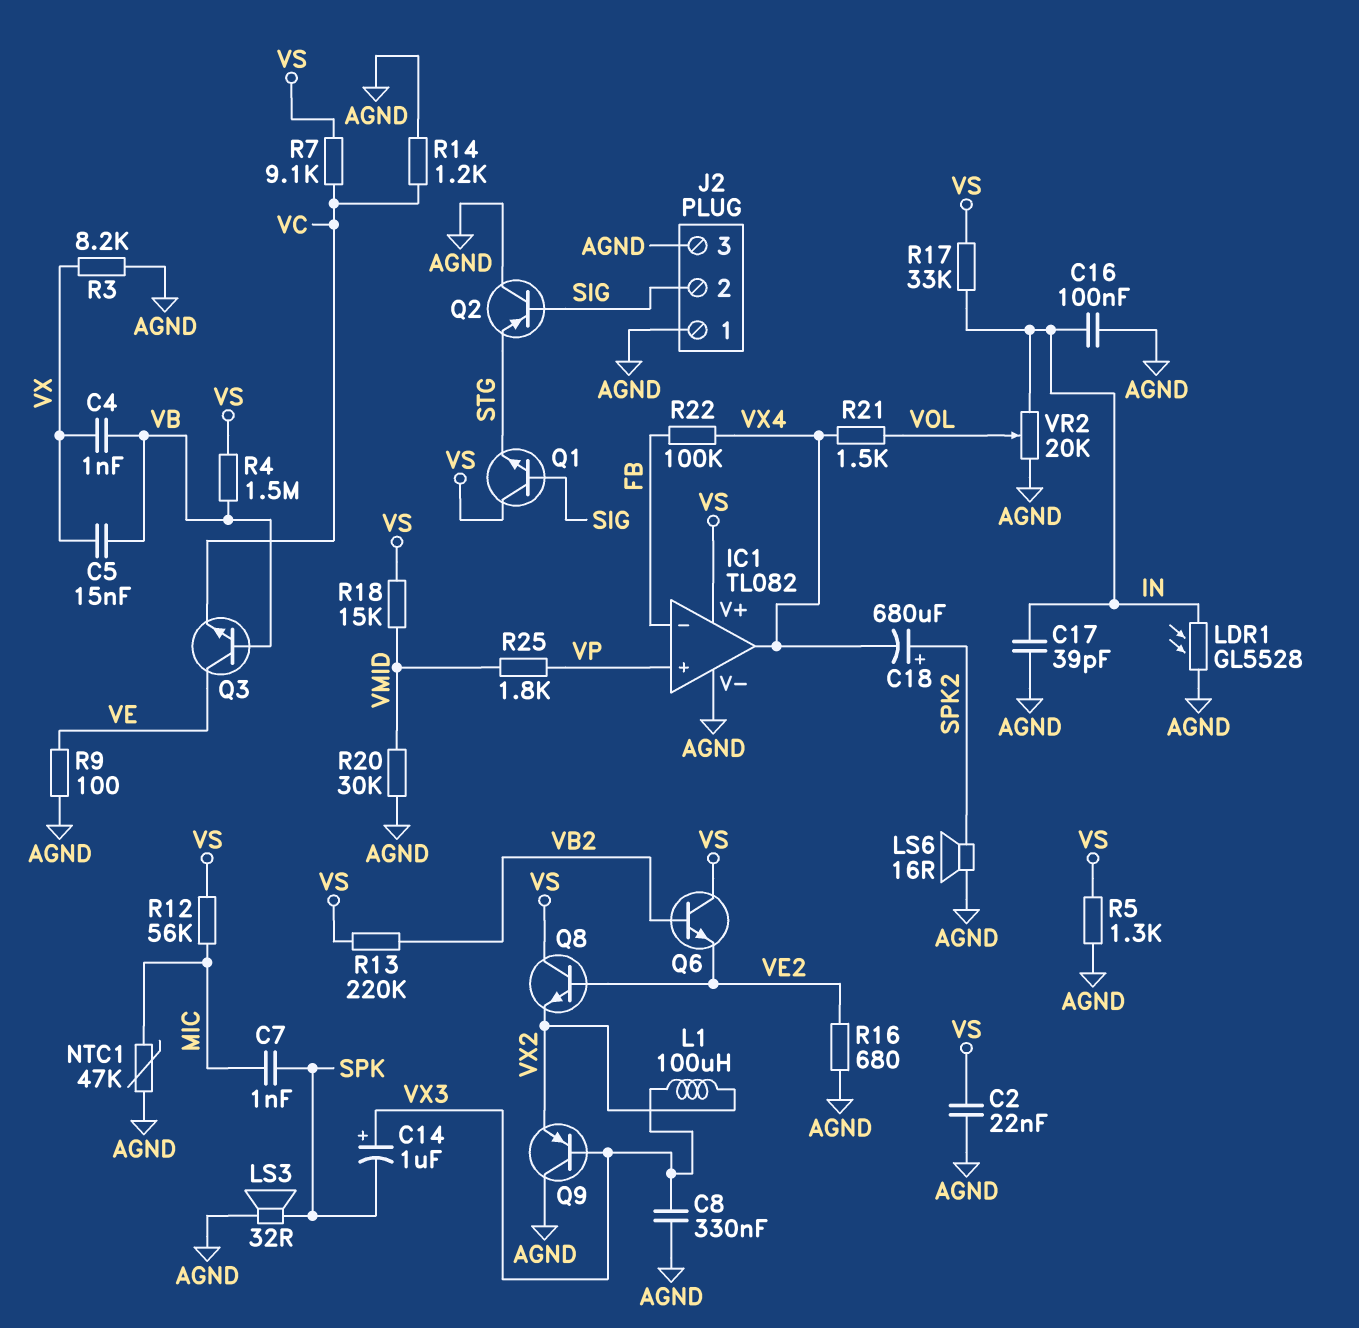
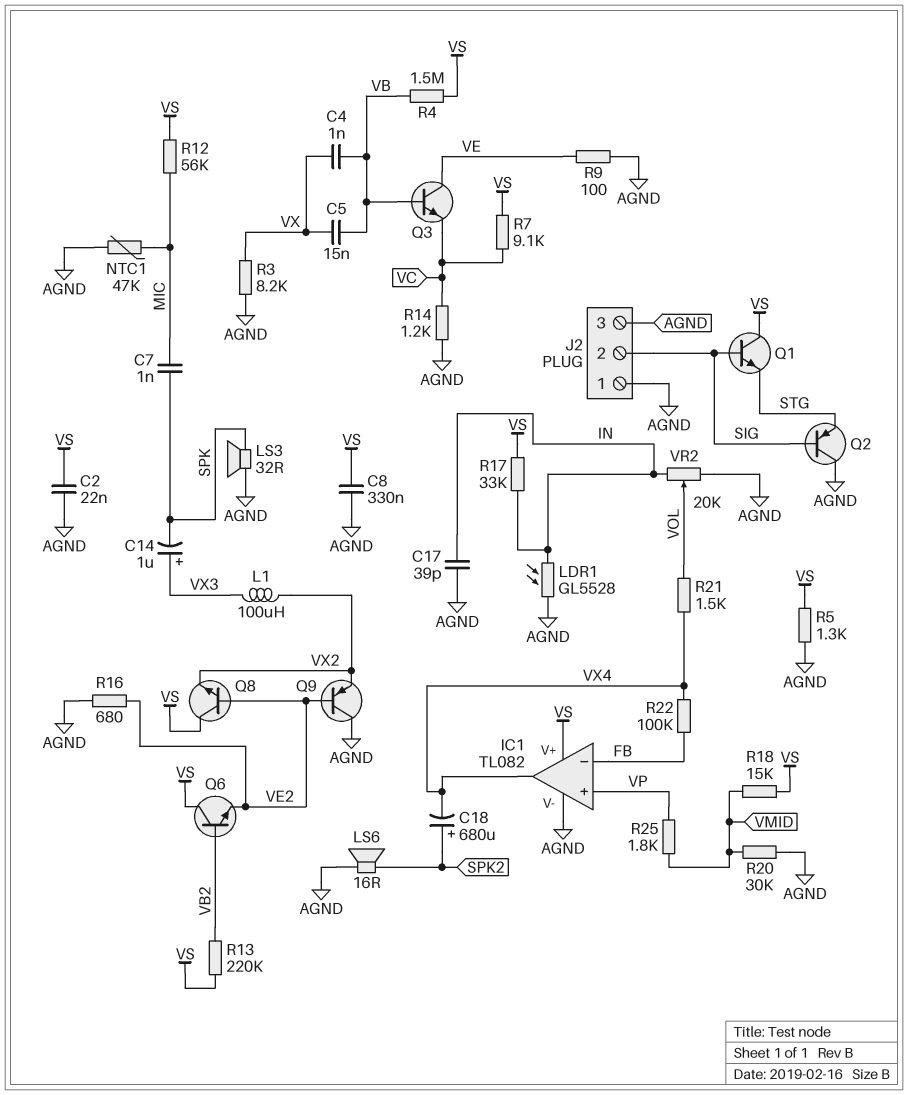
C8: 330nF (AGND, VX3) -> 330nF (AGND, VS)
C16: 100nF (AGND, IN) -> none
Q9: PNP (B VX3, C AGND, E VX2) -> PNP (B VE2, C AGND, E VX2)

